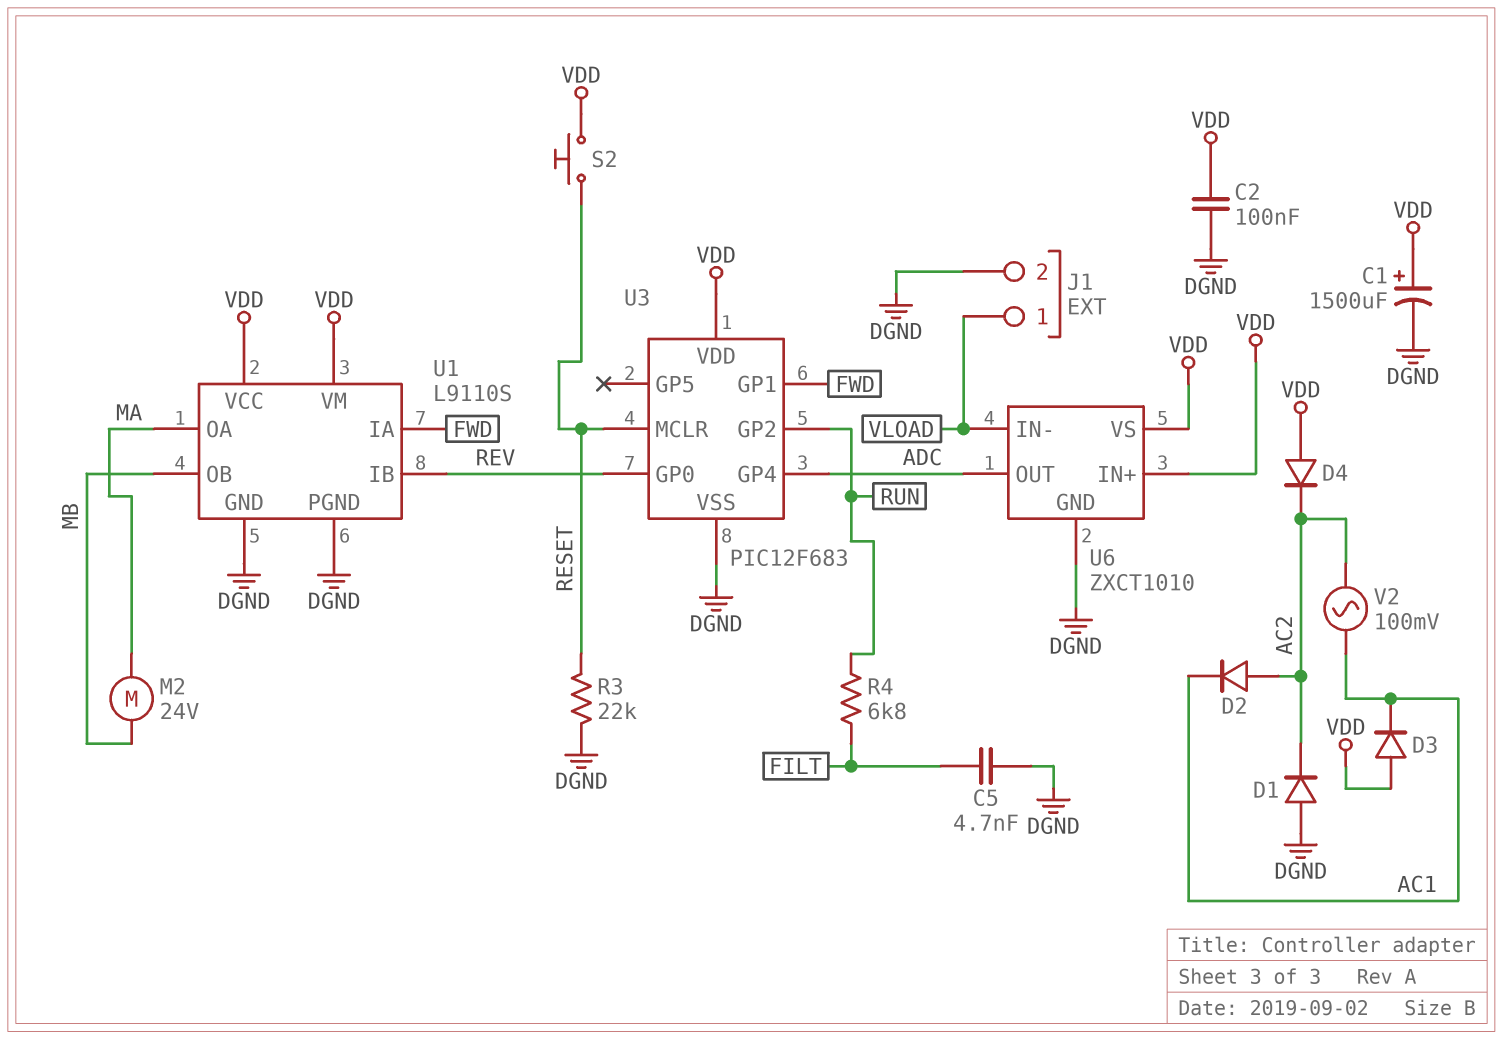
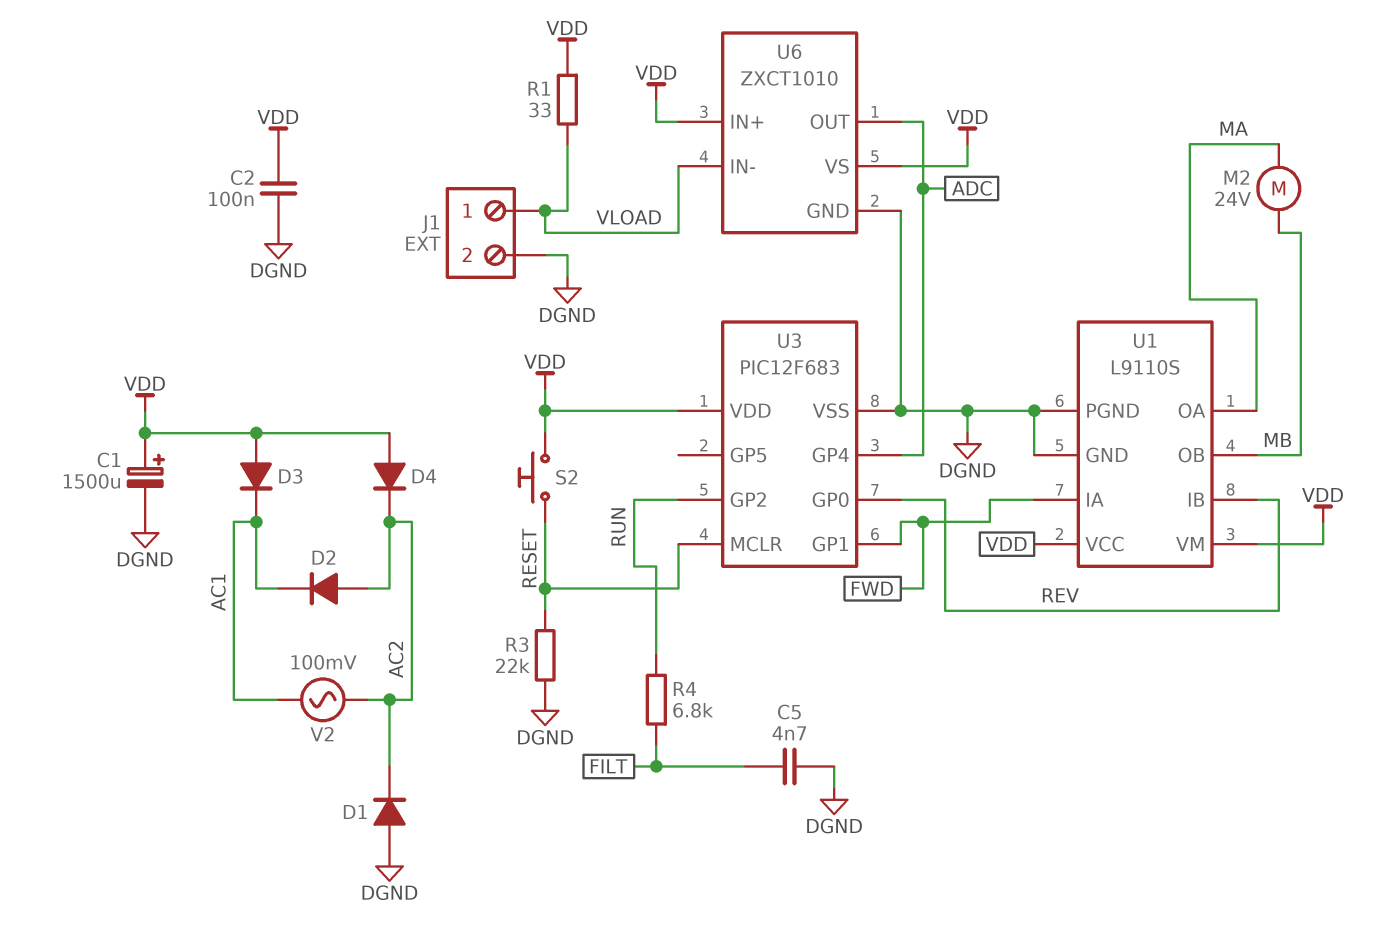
R1: none -> 33 (VDD, VLOAD)

